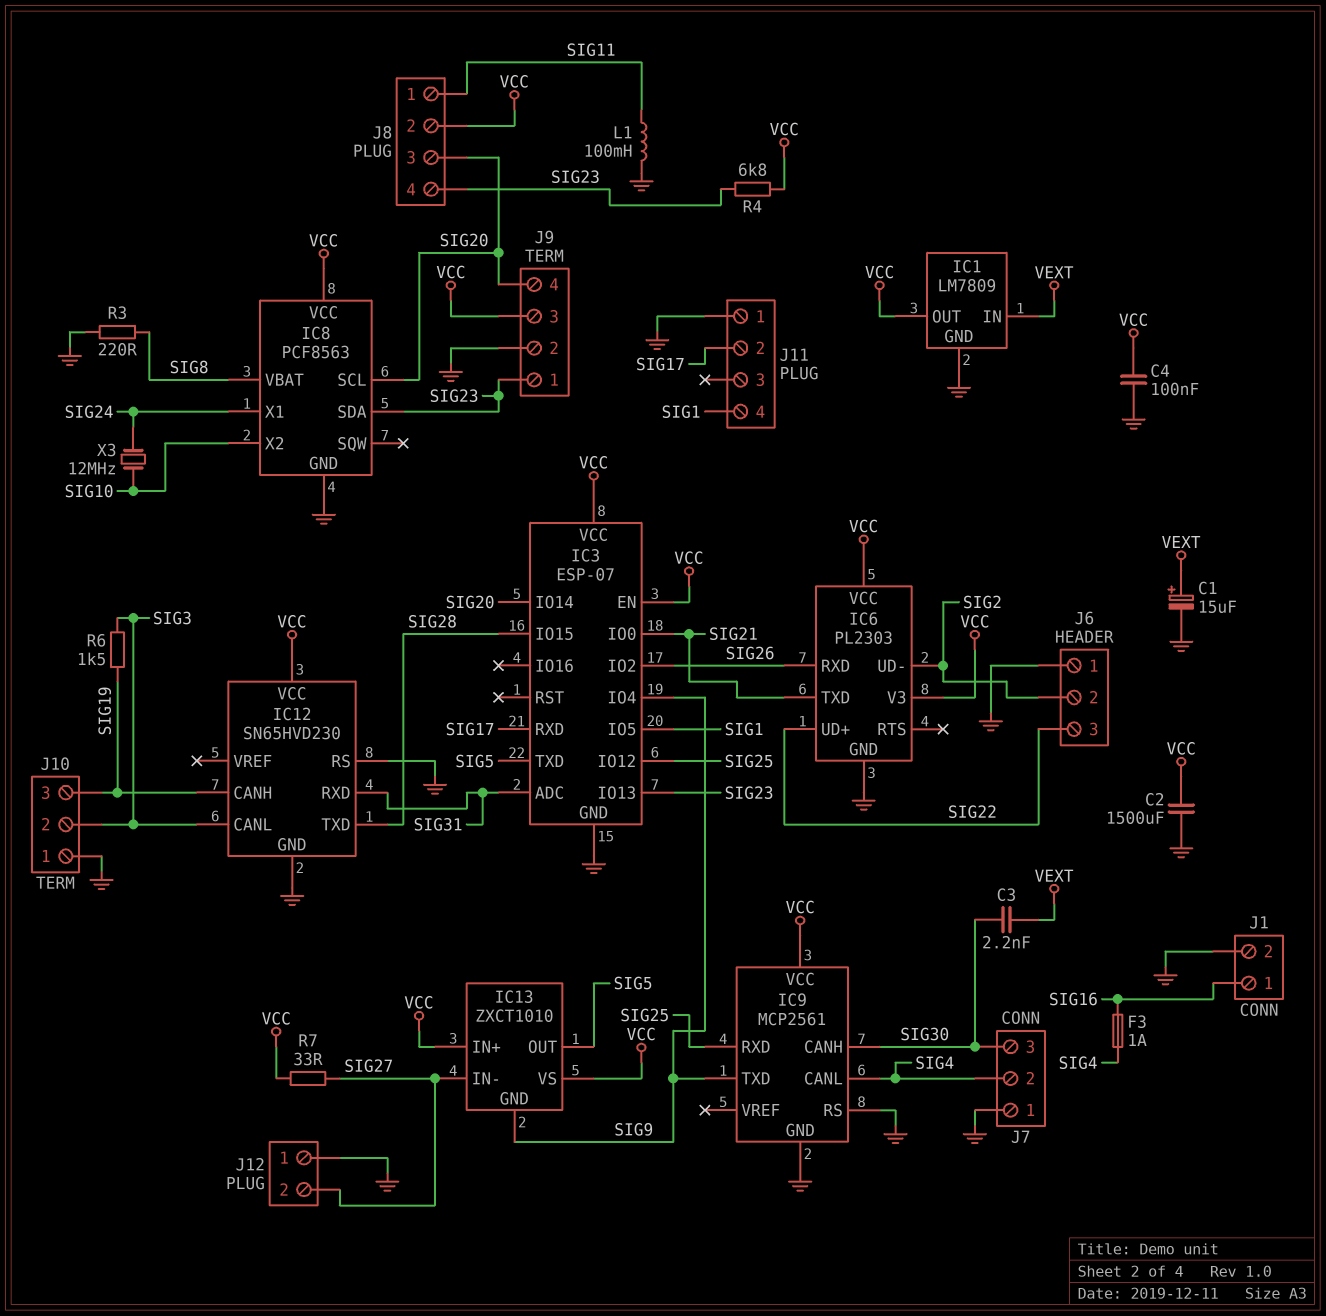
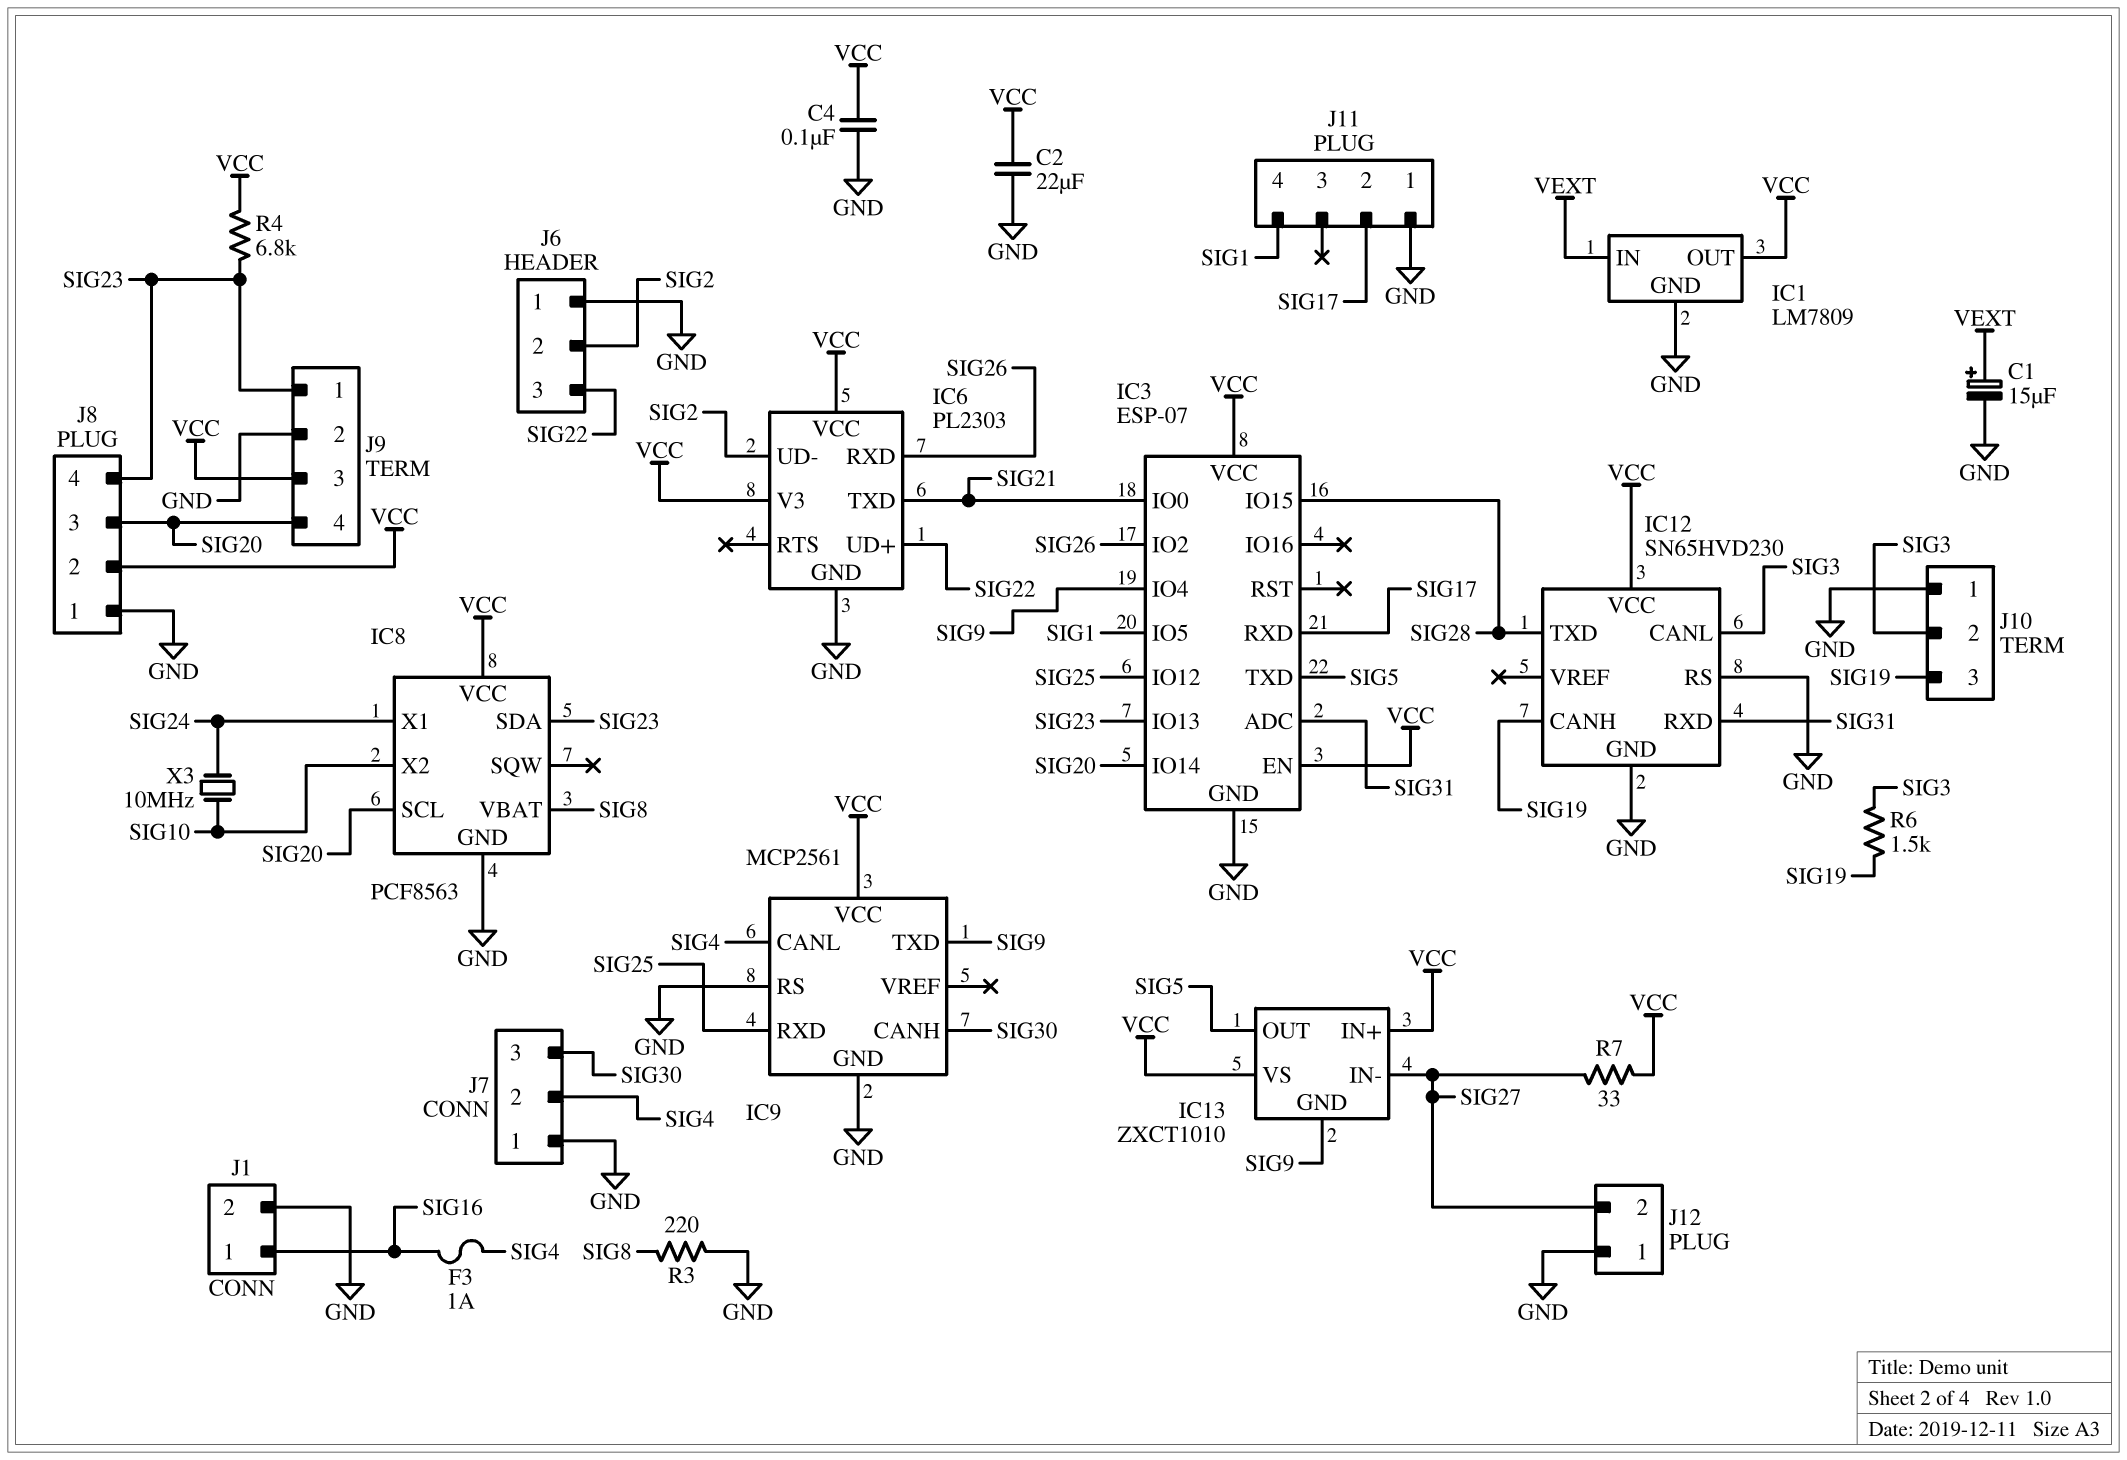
C2: 1500uF (GND, VCC) -> 22uF (GND, VCC)
C3: 2.2nF (SIG30, VEXT) -> none
J8 pin 1: SIG11 -> GND
L1: 100mH (GND, SIG11) -> none
X3: 12MHz (SIG10, SIG24) -> 10MHz (SIG10, SIG24)

